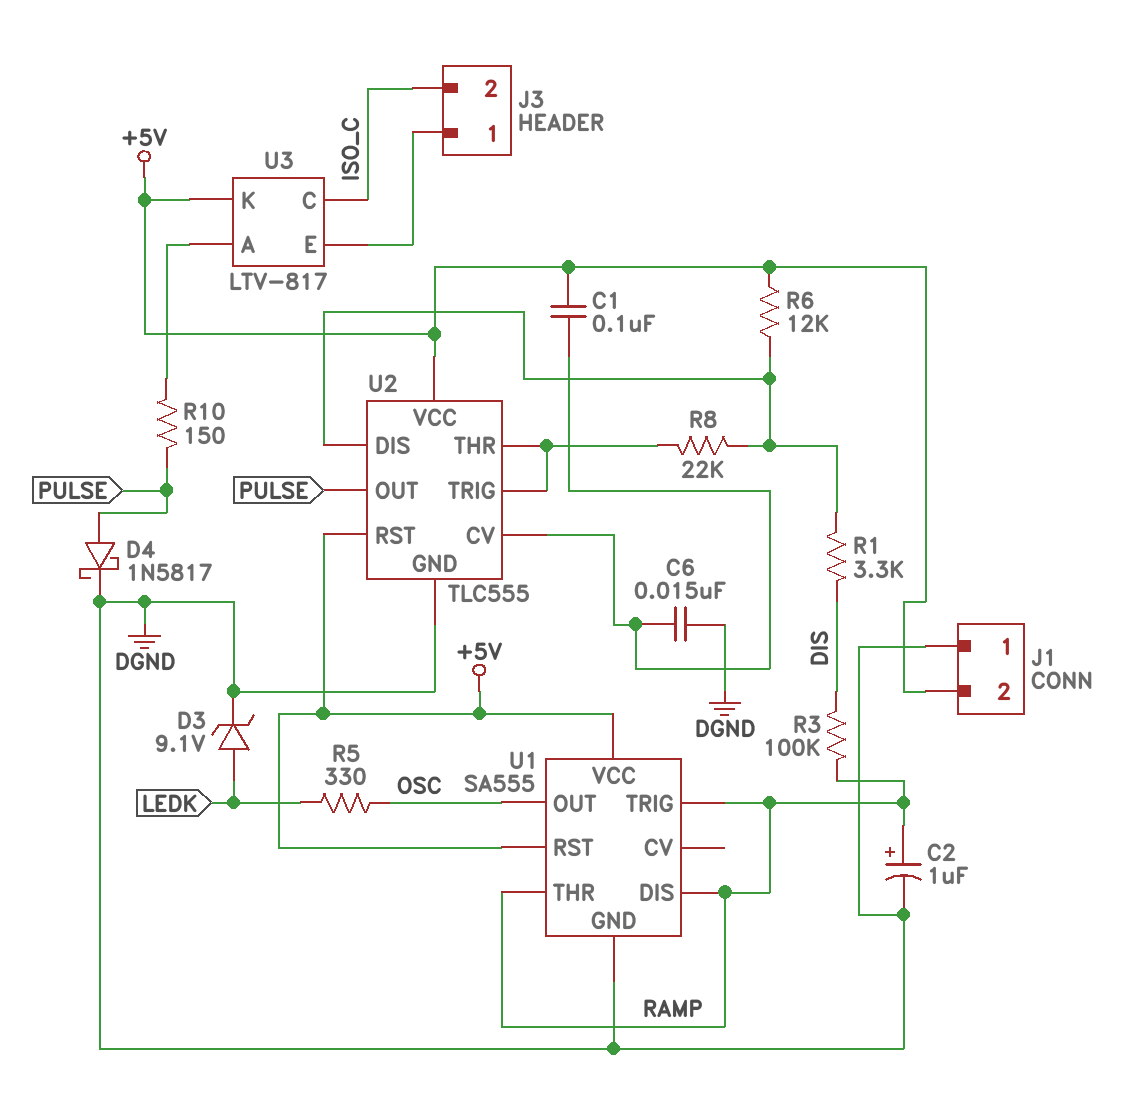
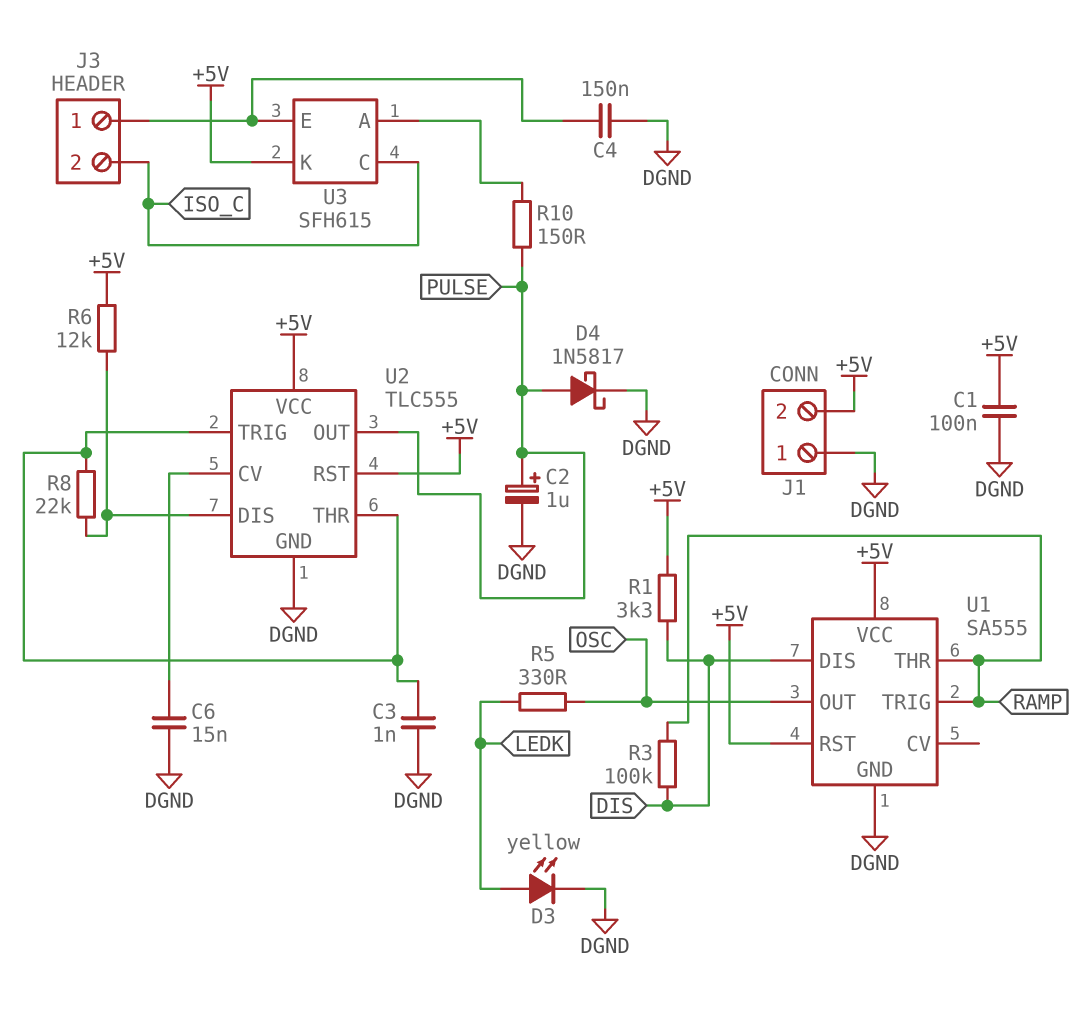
C1: 100nF (+5V, U2/CV) -> 100nF (+5V, DGND)
C2: 1uF (plus RAMP, minus DGND) -> 1uF (plus PULSE, minus DGND)
C3: none -> 1nF (DGND, U2/THR)
C4: none -> 150nF (DGND, J3/1)
D3: zener 9.1V (A LEDK, K DGND) -> LED yellow (A LEDK, K DGND)
R1: 3.3k (DIS, U2/DIS) -> 3.3k (+5V, DIS)
U1 pin DIS: RAMP -> DIS
U3: LTV-817 -> SFH615

